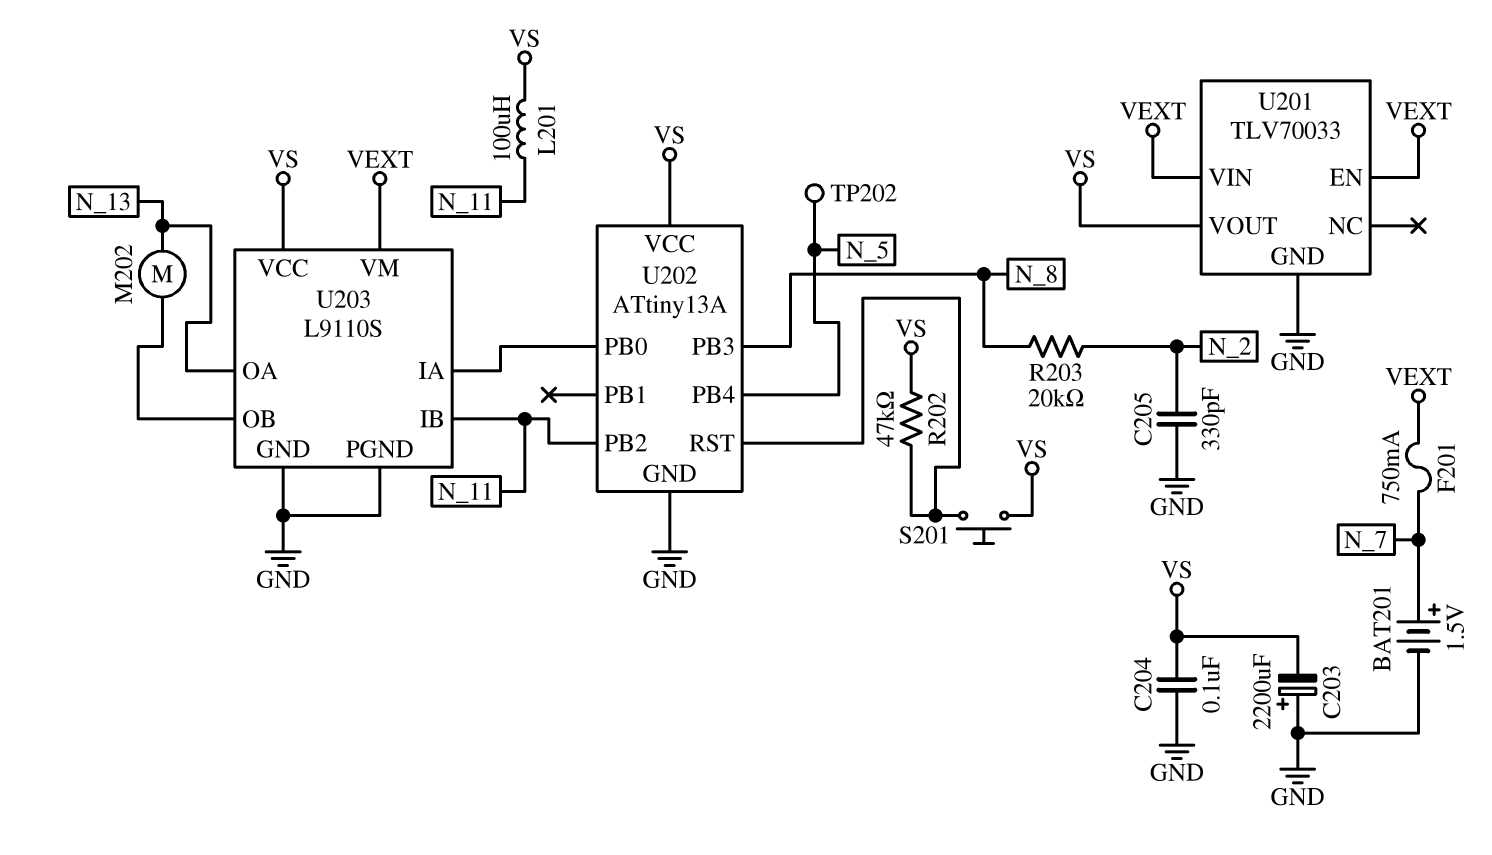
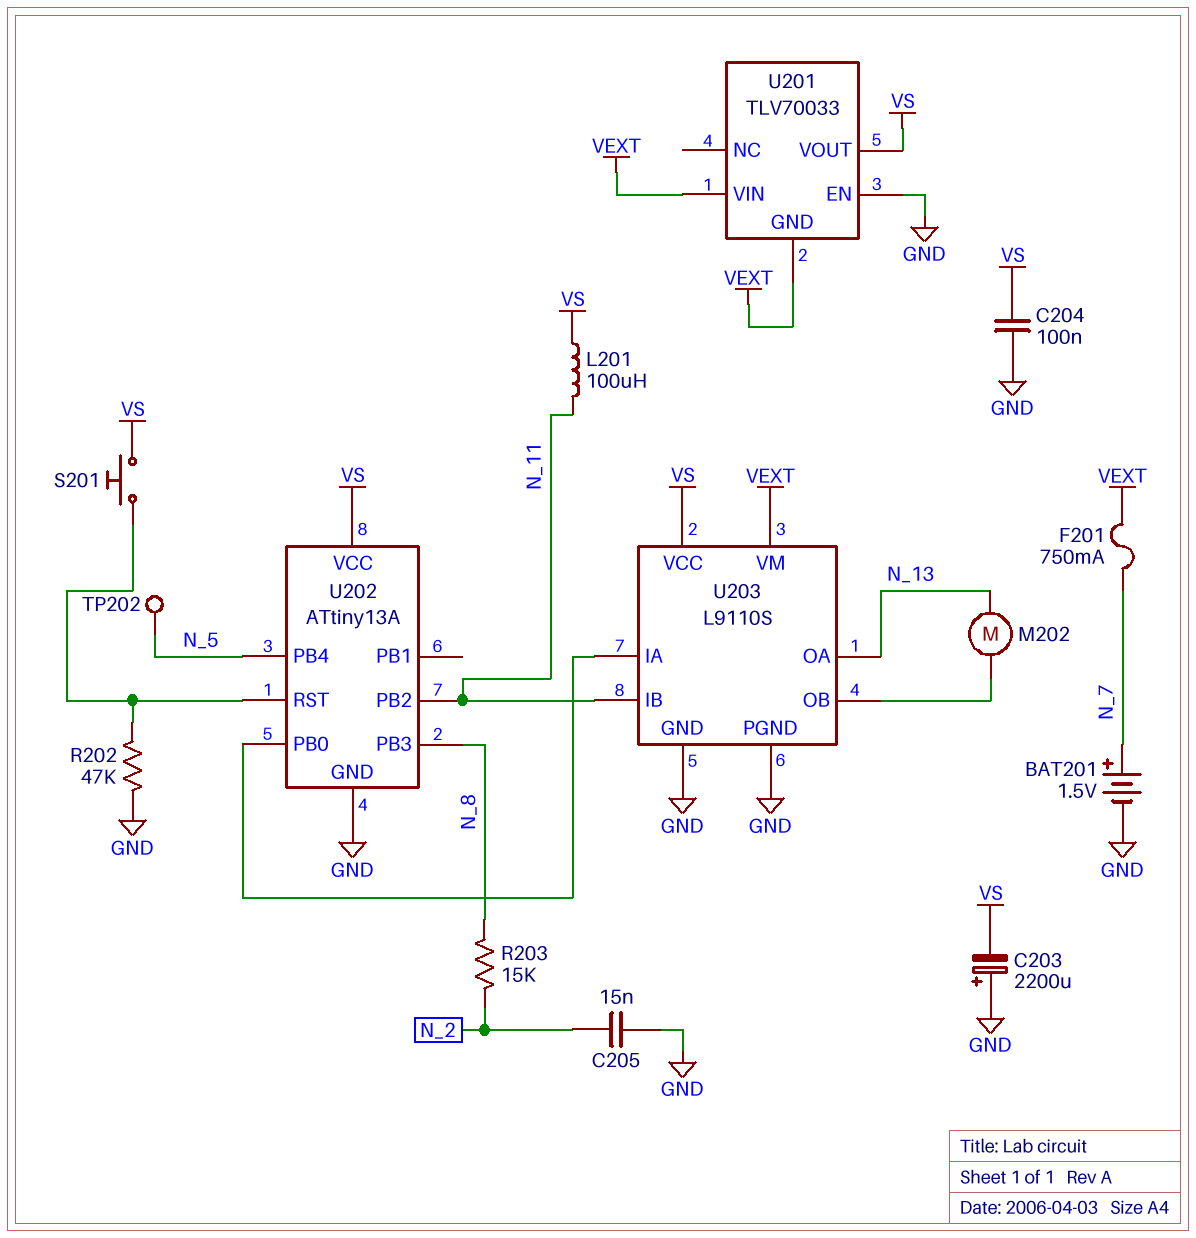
C205: 330pF (GND, N_2) -> 15nF (GND, N_2)
R202: 47k (U202/RST, VS) -> 47k (GND, U202/RST)
R203: 20k (N_2, N_8) -> 15k (N_2, N_8)
U201 pin EN: VEXT -> GND
U201 pin GND: GND -> VEXT

